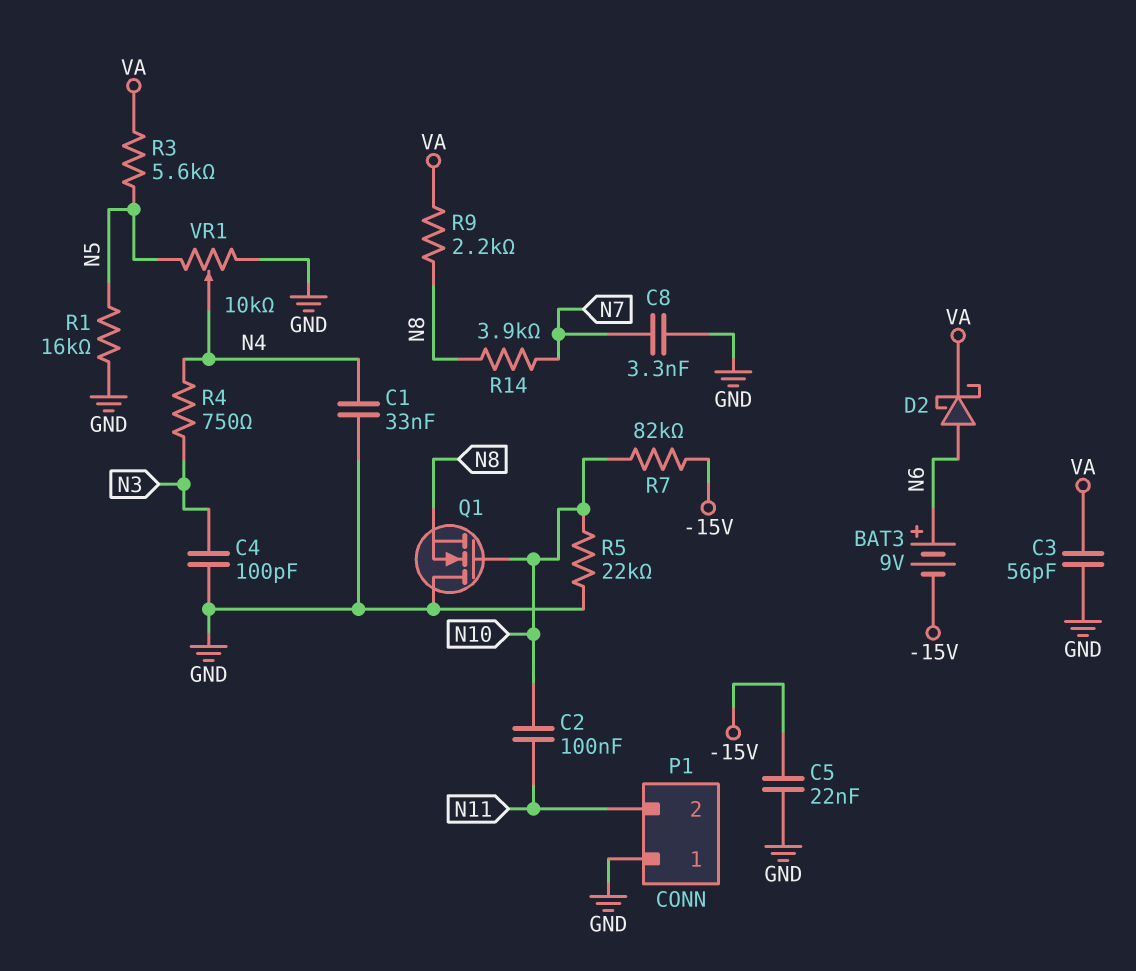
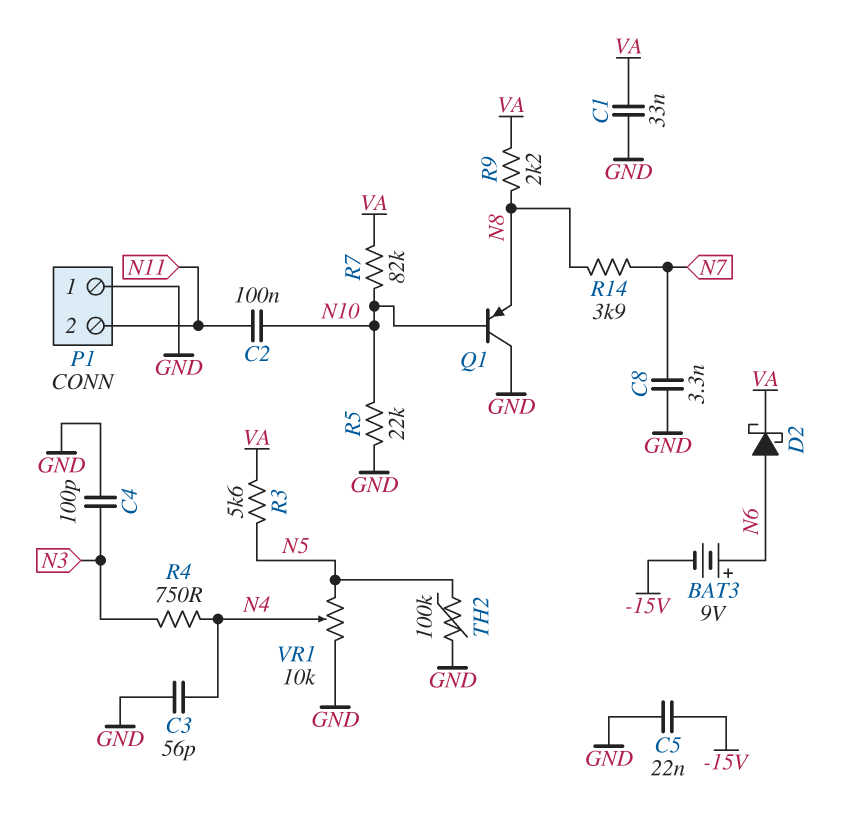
C1: 33nF (GND, N4) -> 33nF (GND, VA)
C3: 56pF (GND, VA) -> 56pF (GND, N4)
Q1: NMOS (G N10, D GND, S N8) -> PNP (B N10, C GND, E N8)
R1: 16k (GND, N5) -> none
R7: 82k (-15V, N10) -> 82k (N10, VA)
TH2: none -> 100k (GND, N5)

